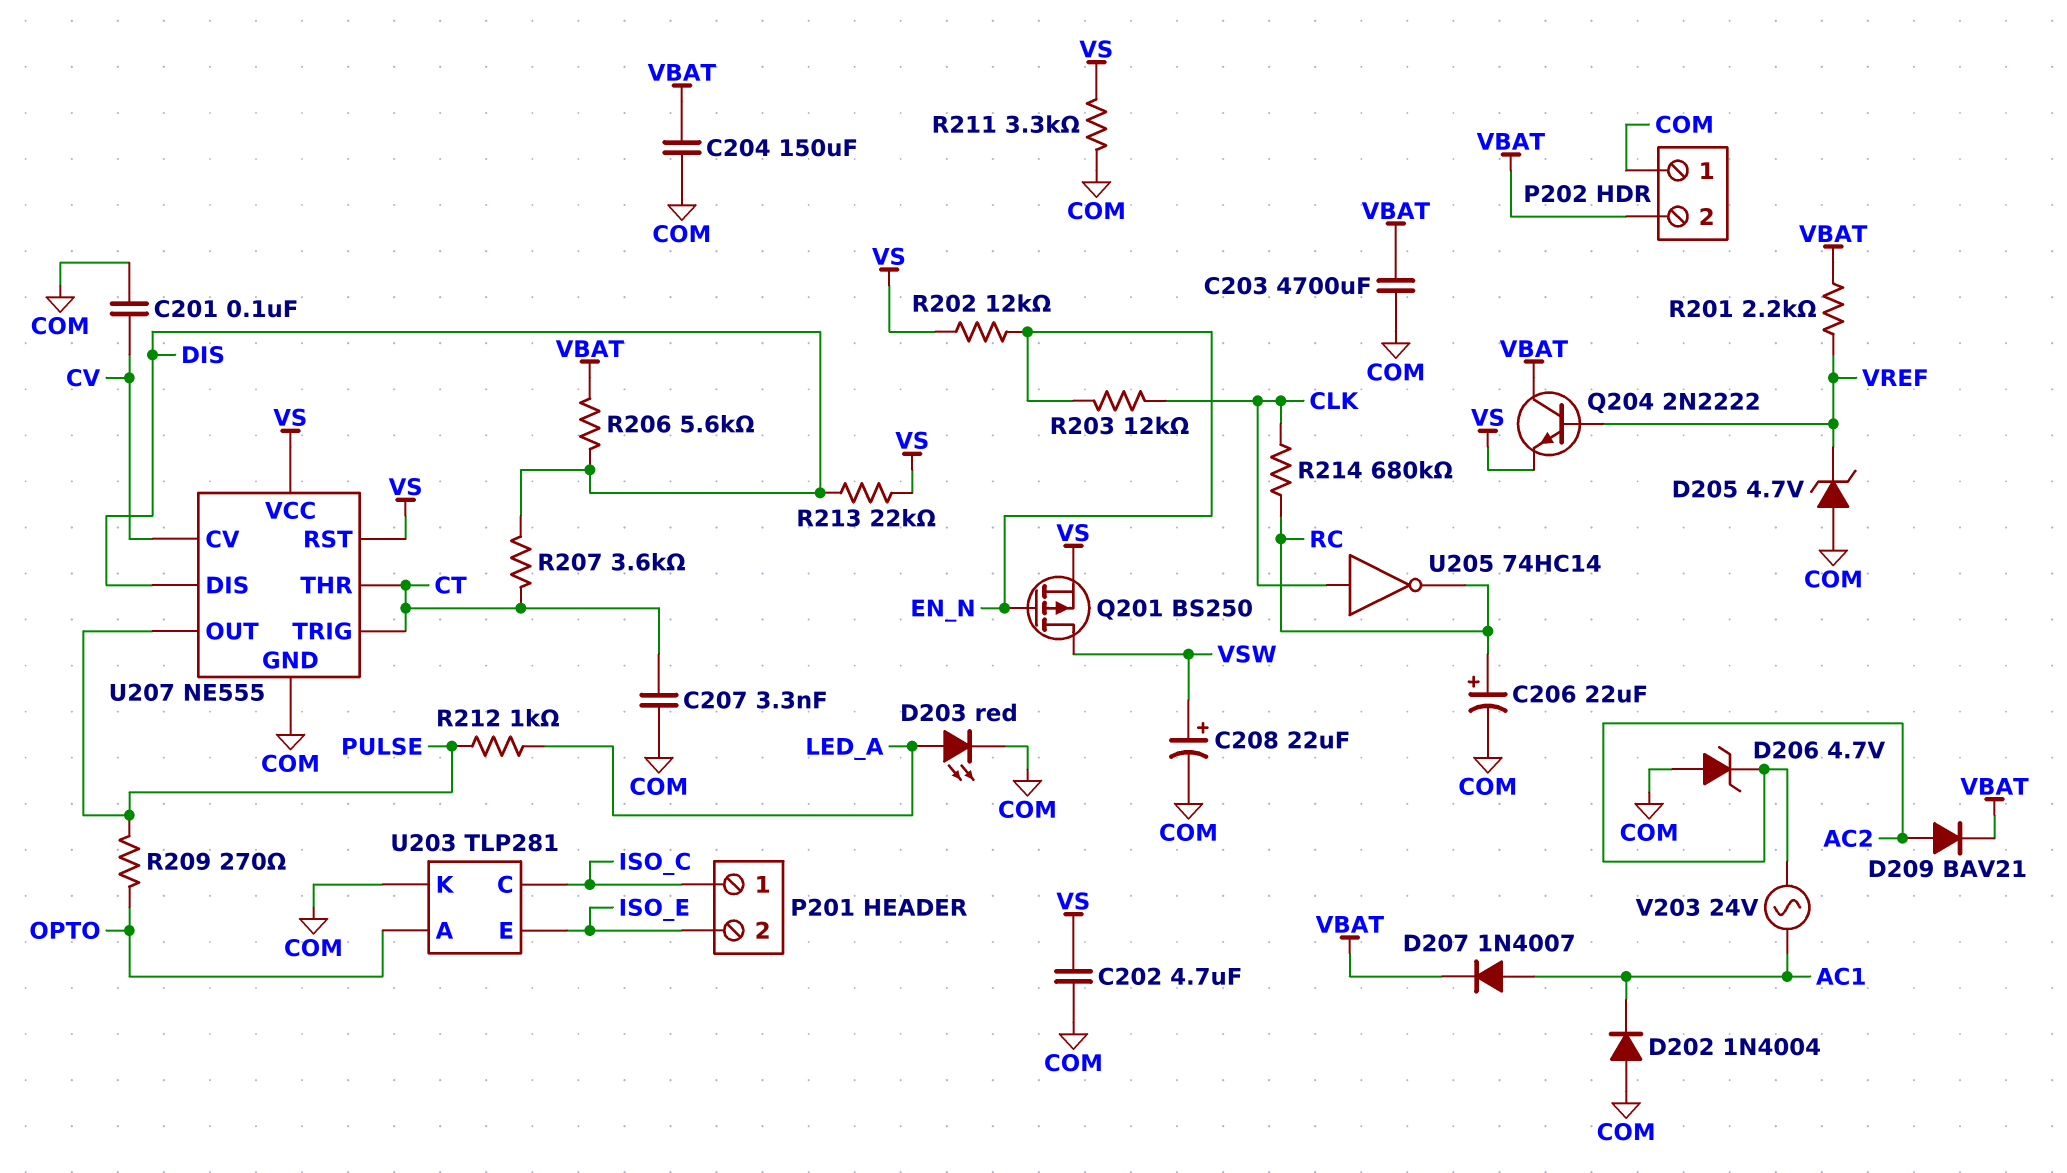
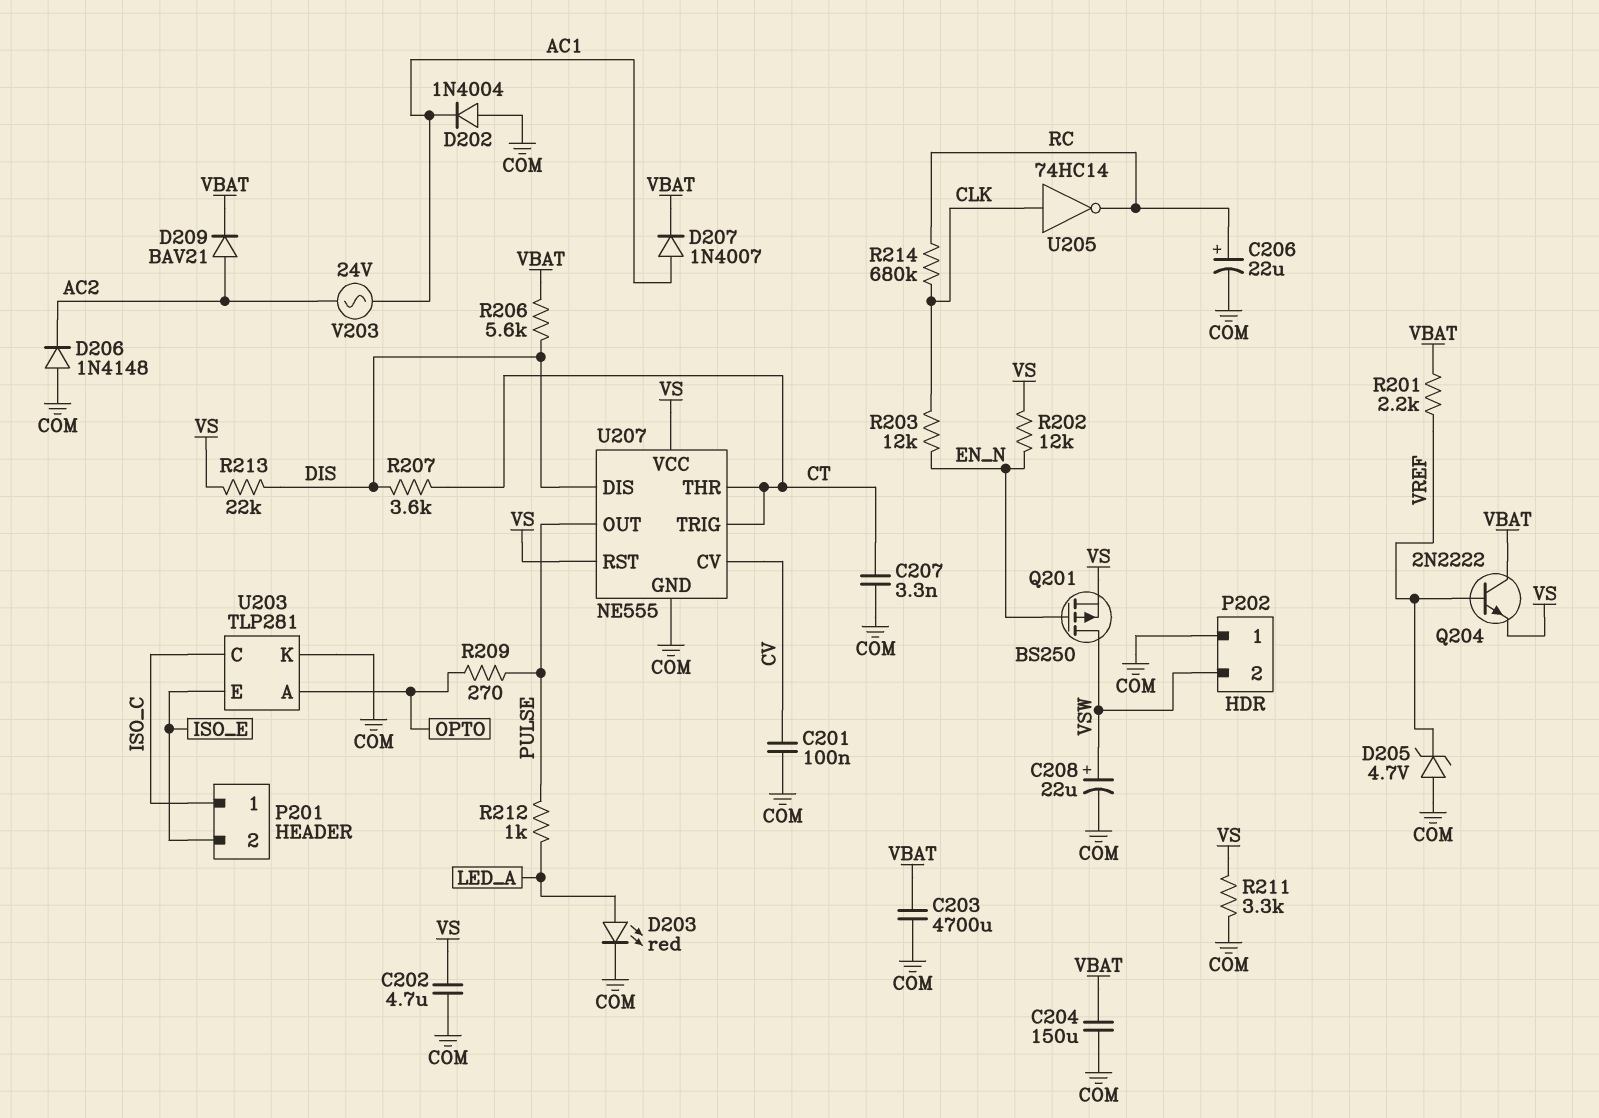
D206: zener 4.7V (A COM, K AC2) -> diode 1N4148 (A COM, K AC2)
P202 pin 2: VBAT -> VSW

